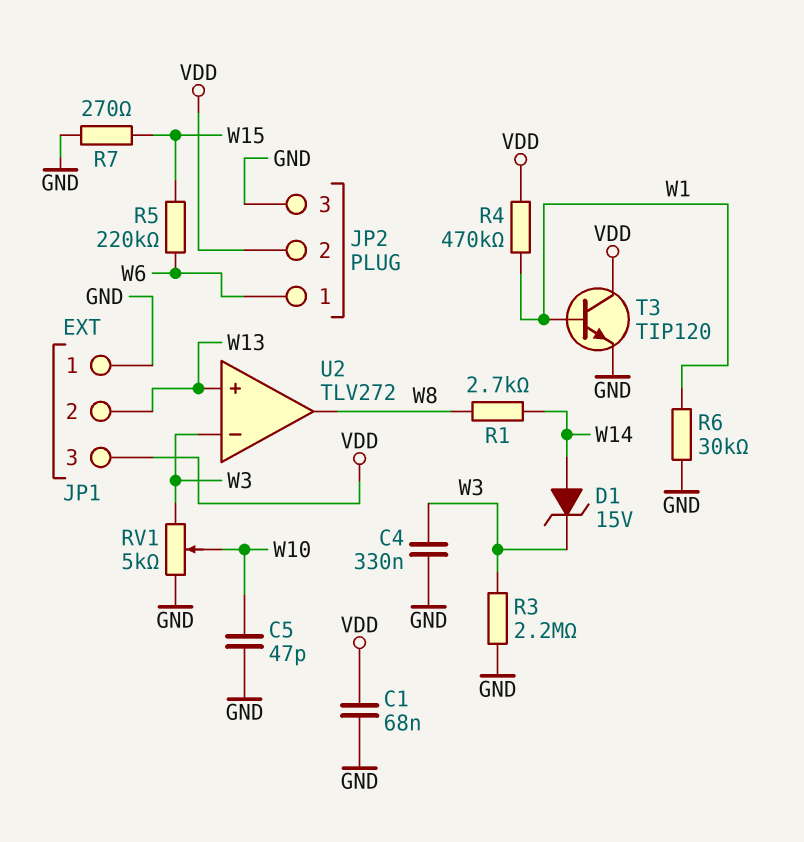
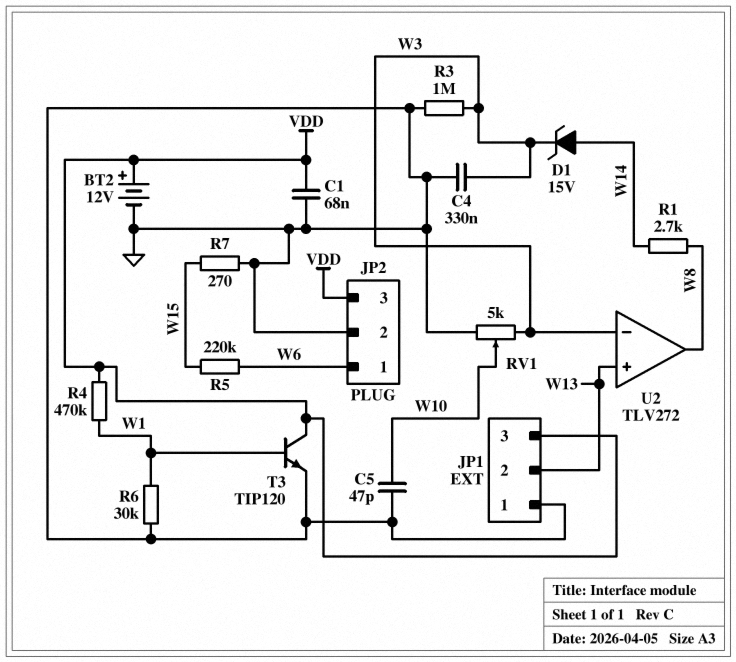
BT2: none -> 12V (plus VDD, minus GND)
JP2 pin 2: VDD -> GND
JP2 pin 3: GND -> VDD
R3: 2.2M (GND, W3) -> 1M (GND, W3)

